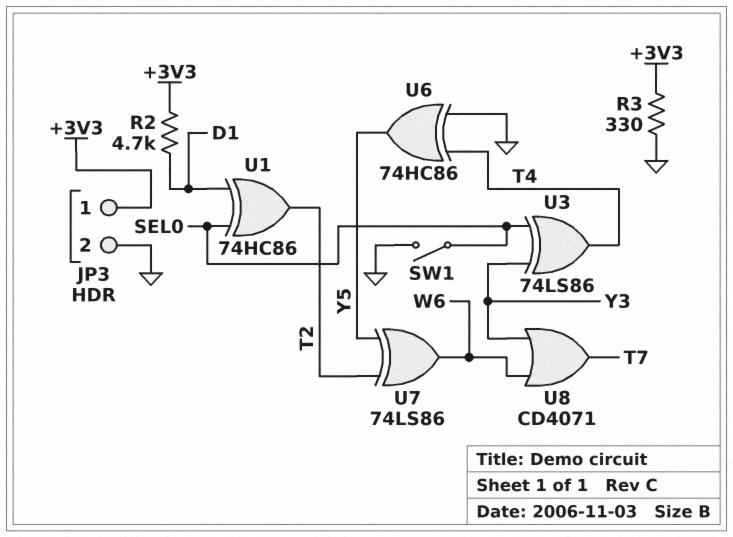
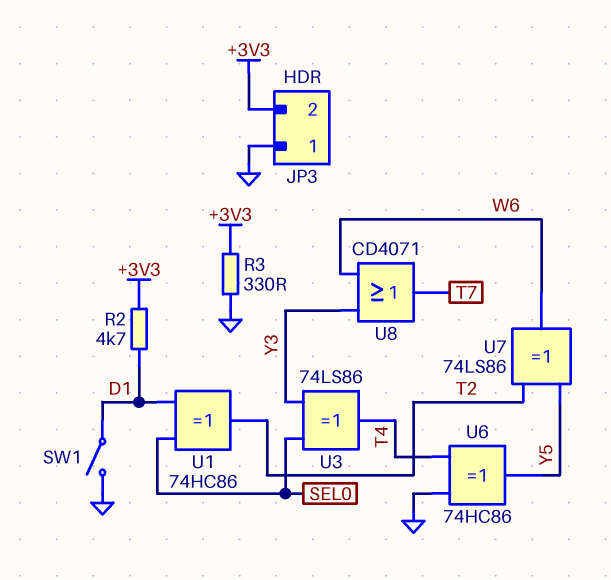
JP3 pin 1: +3V3 -> GND
JP3 pin 2: GND -> +3V3
SW1: switch (GND, SEL0) -> switch (D1, GND)

